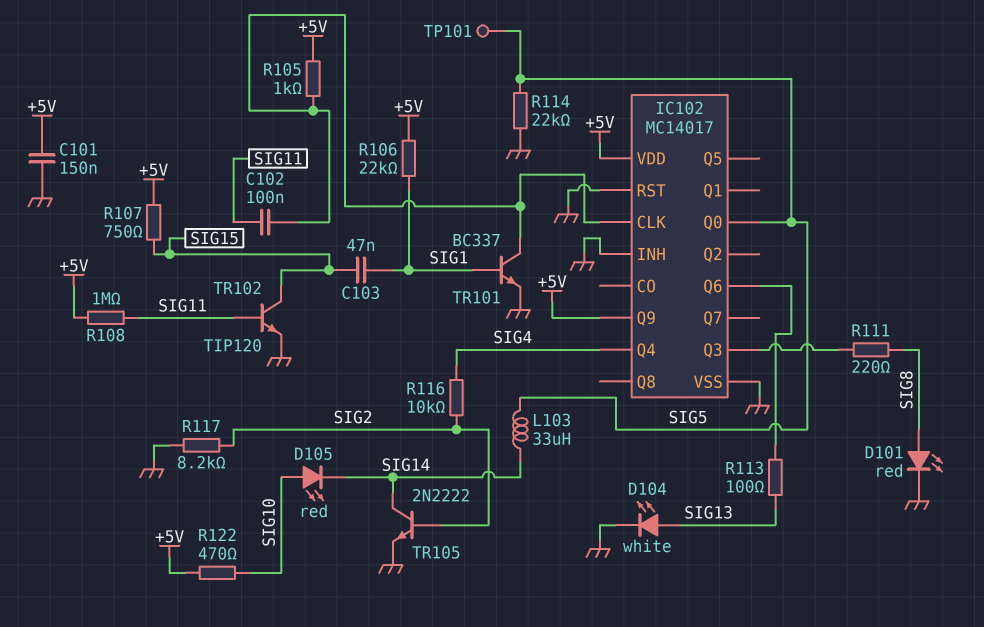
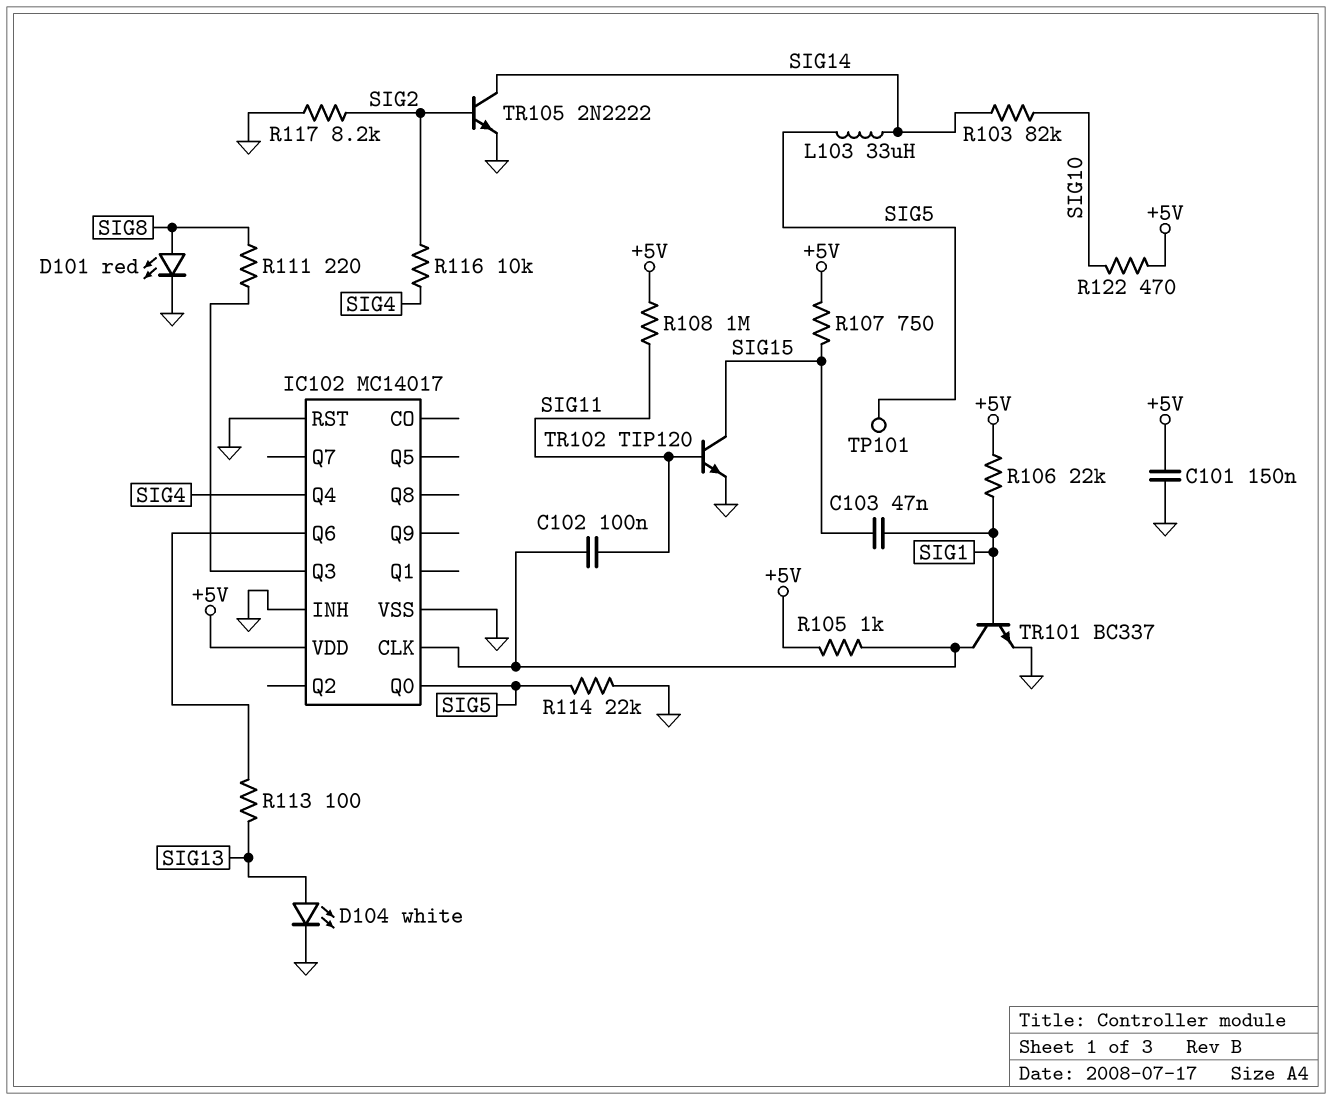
D105: LED red (A SIG10, K SIG14) -> none
IC102 pin Q9: +5V -> none
R103: none -> 82k (SIG10, SIG14)

